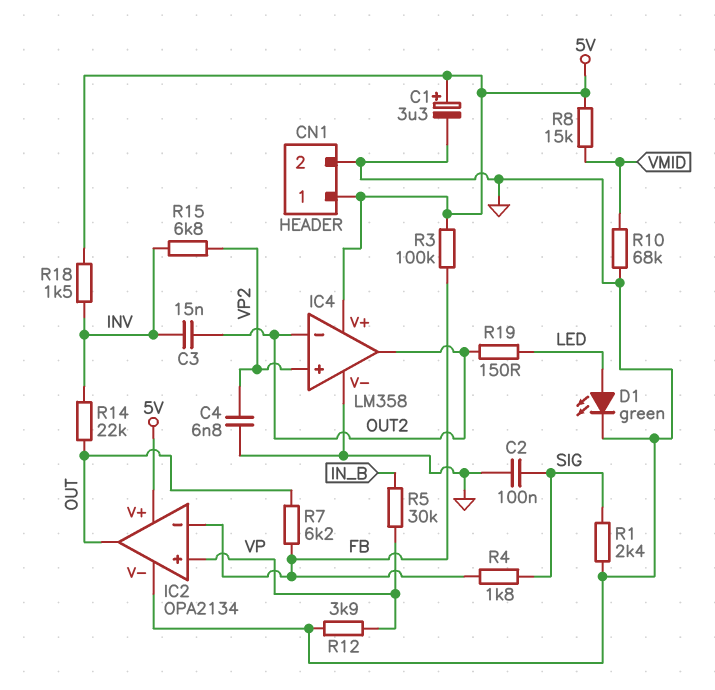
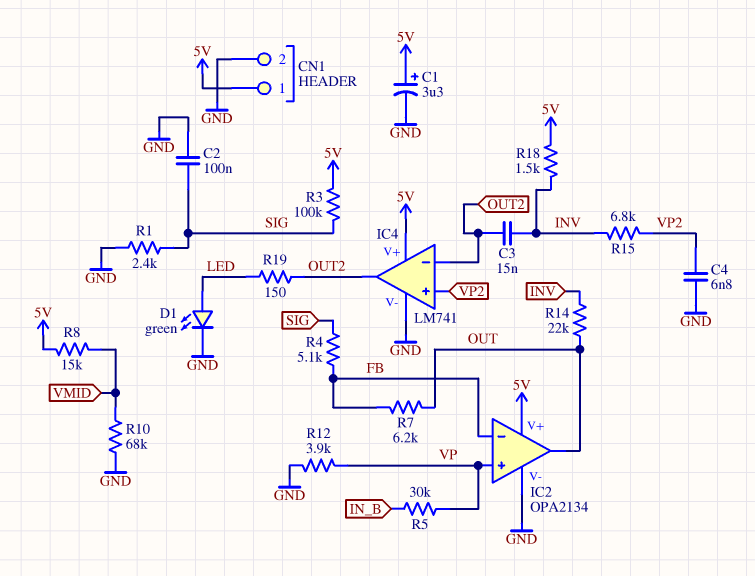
IC4: LM358 -> LM741
R3: 100k (5V, FB) -> 100k (5V, SIG)
R4: 1.8k (FB, SIG) -> 5.1k (FB, SIG)

